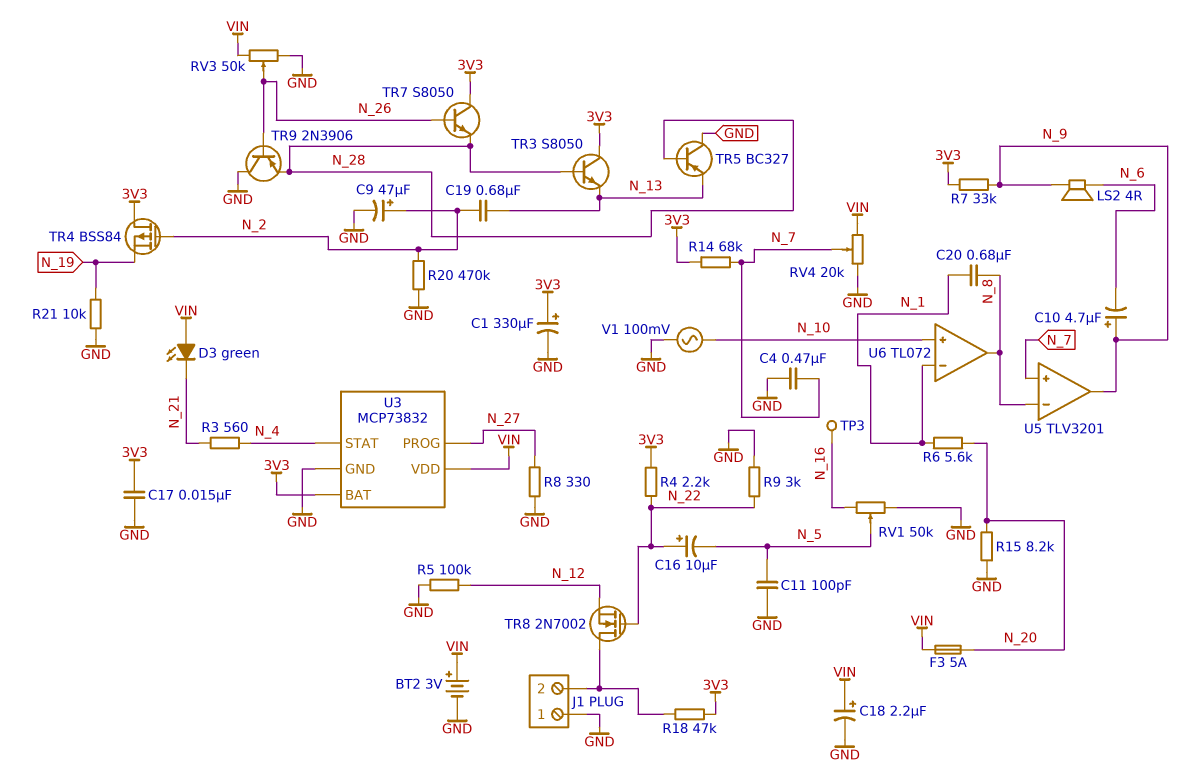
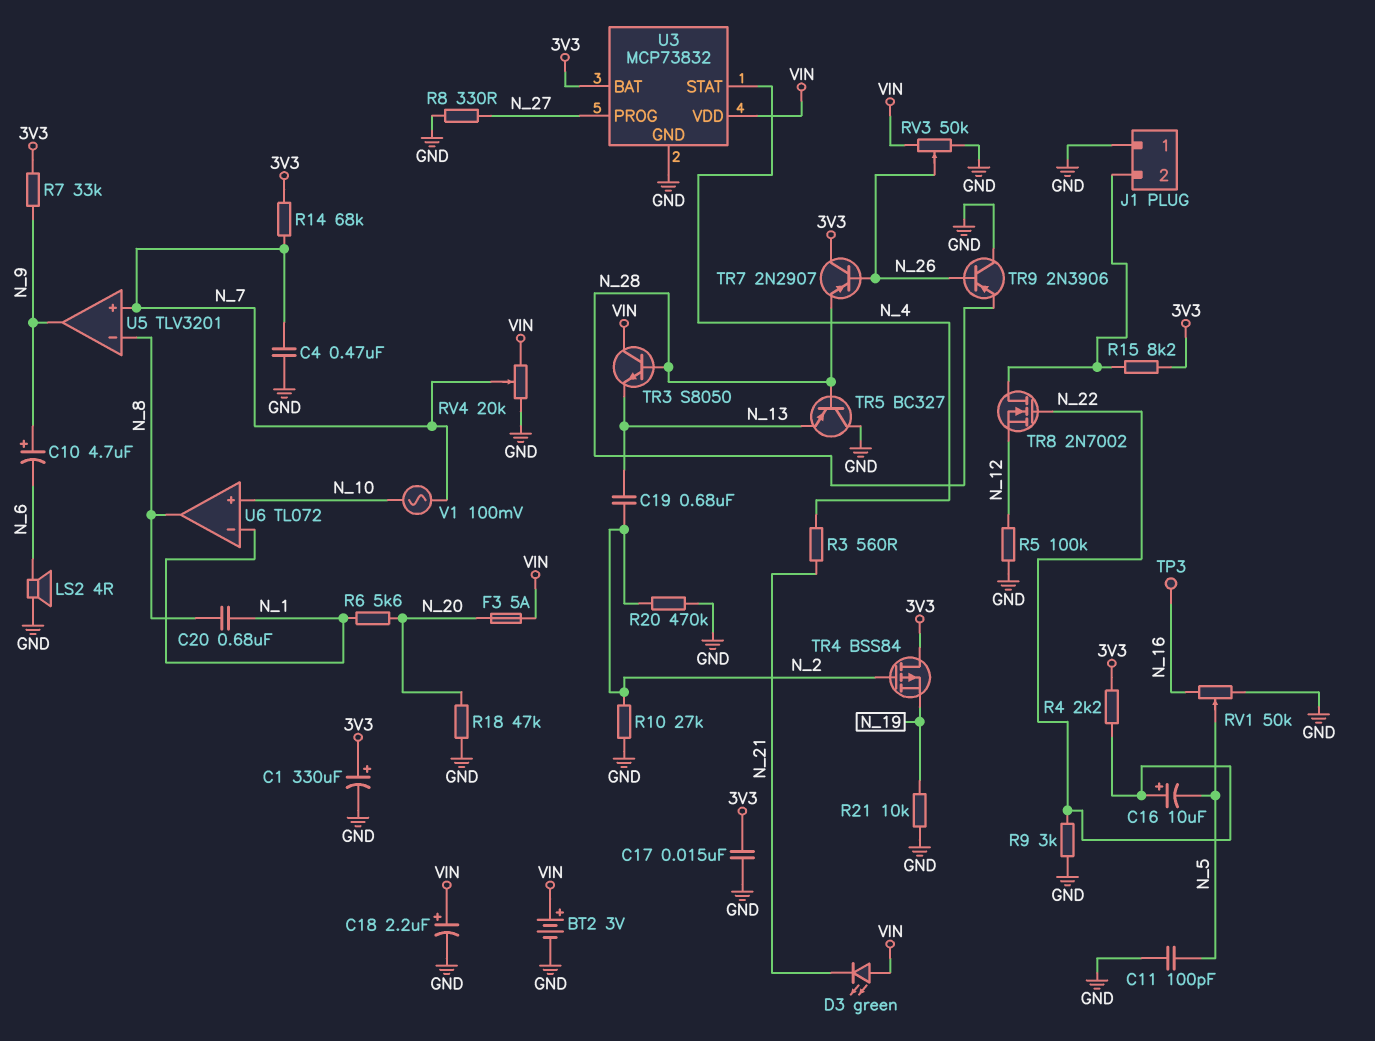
C9: 47uF (plus N_2, minus GND) -> none
LS2: speaker 4R (N_6, N_9) -> speaker 4R (GND, N_6)
R10: none -> 27k (GND, N_2)
R15: 8.2k (GND, N_20) -> 8.2k (3V3, J1/2)
R18: 47k (3V3, J1/2) -> 47k (GND, N_20)
TR3: NPN S8050 (B N_28, C 3V3, E N_13) -> NPN S8050 (B N_28, C VIN, E N_13)
TR7: NPN S8050 (B N_26, C 3V3, E N_28) -> PNP 2N2907 (B N_26, C 3V3, E N_28)
V1: AC 100mV (GND, N_10) -> AC 100mV (N_7, N_10)

